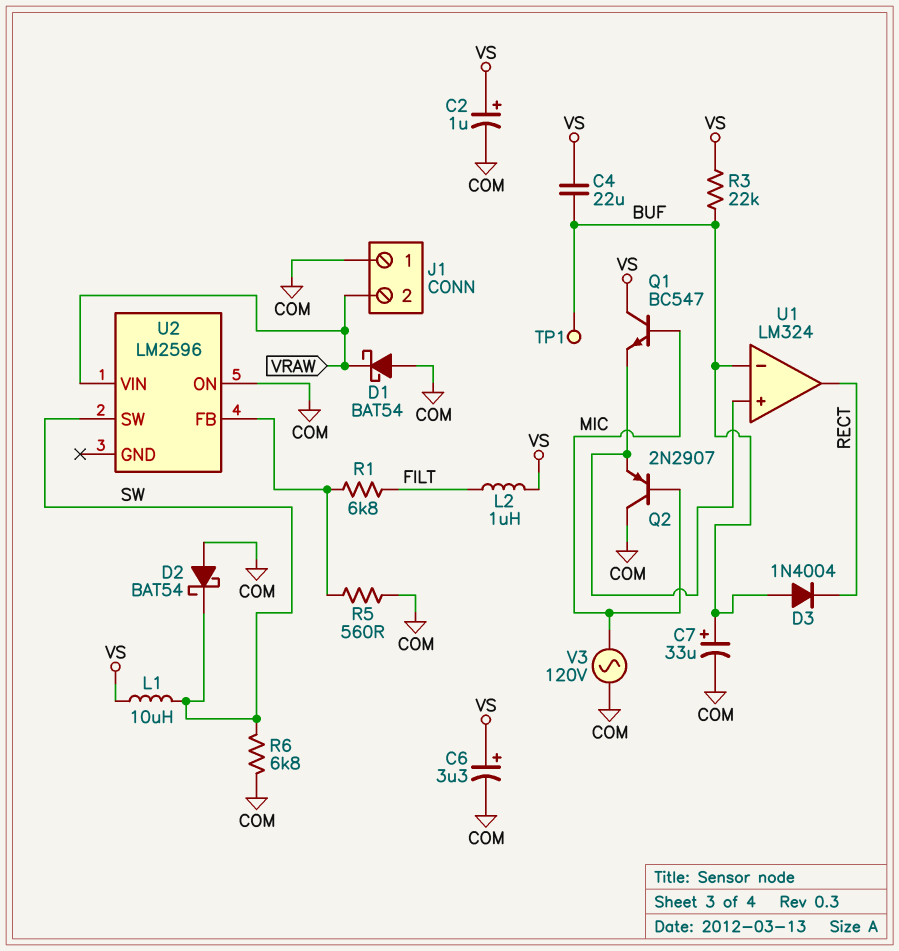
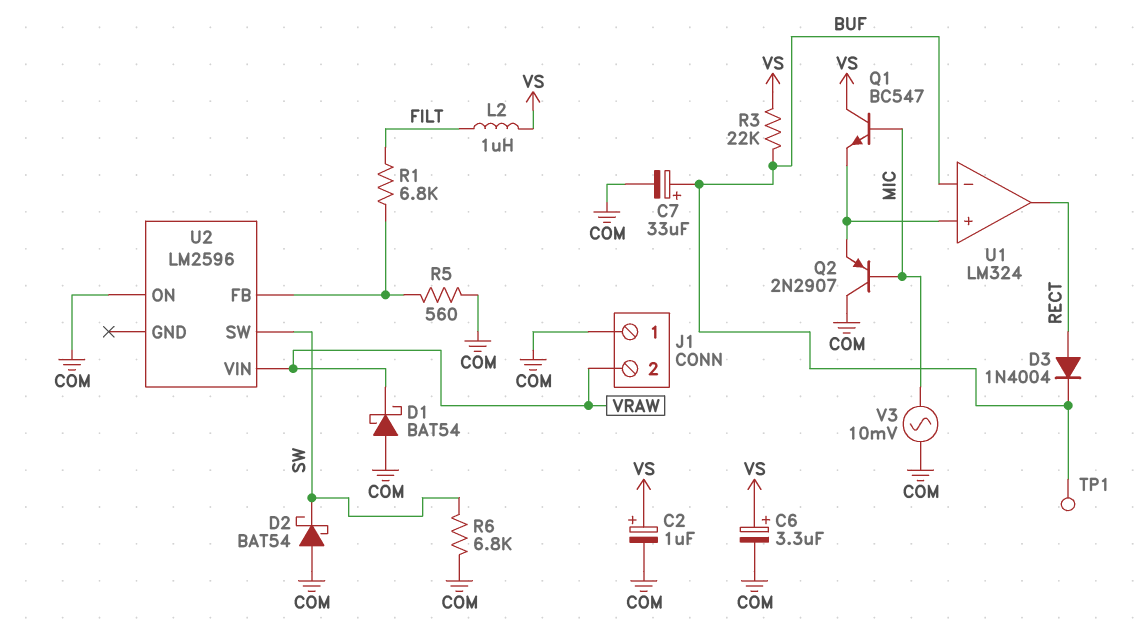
C4: 22uF (BUF, VS) -> none
D3: diode 1N4004 (A BUF, K RECT) -> diode 1N4004 (A RECT, K BUF)
L1: 10uH (SW, VS) -> none
V3: AC 120V (COM, MIC) -> AC 10mV (COM, MIC)

